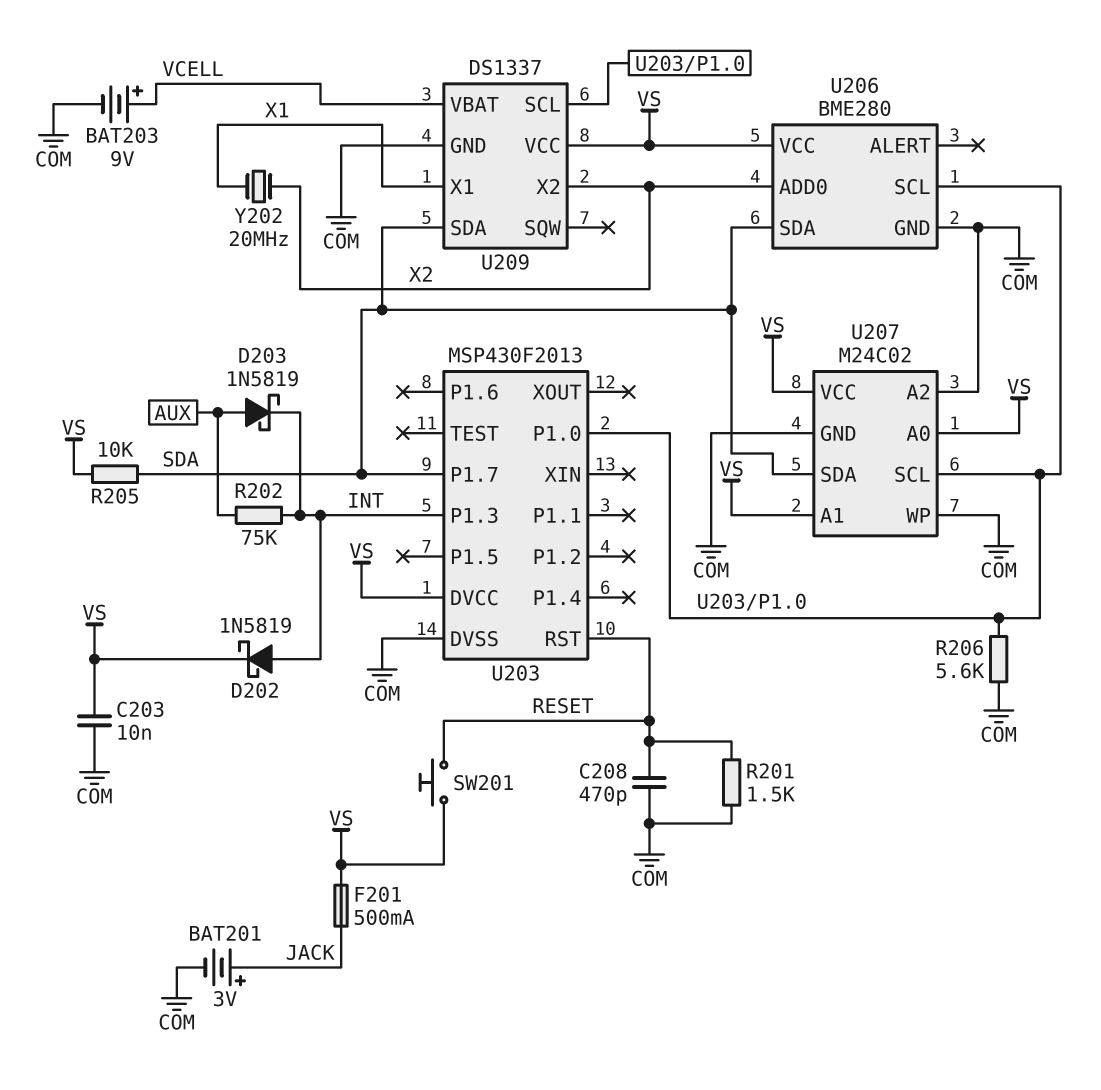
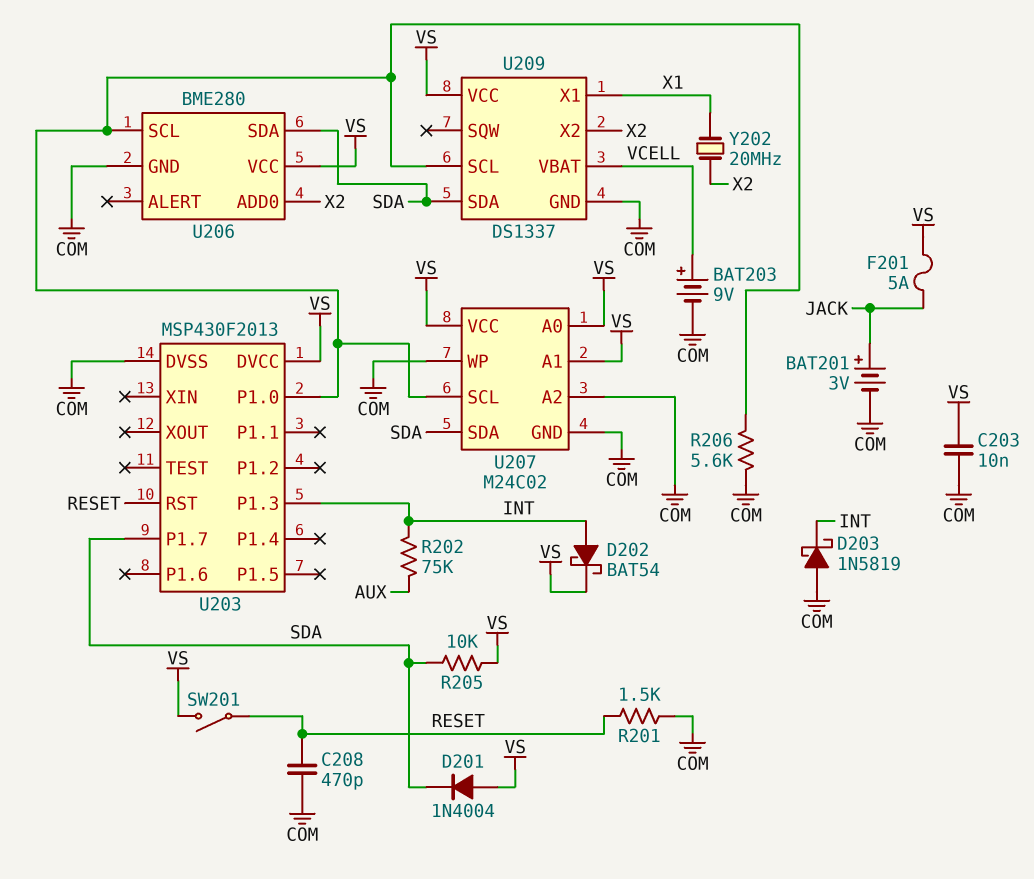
D201: none -> diode 1N4004 (A VS, K SDA)
D202: schottky 1N5819 (A INT, K VS) -> schottky BAT54 (A INT, K VS)
D203: schottky 1N5819 (A AUX, K INT) -> schottky 1N5819 (A COM, K INT)
F201: 500mA (JACK, VS) -> 5A (JACK, VS)
SW201: button (RESET, VS) -> switch (RESET, VS)

